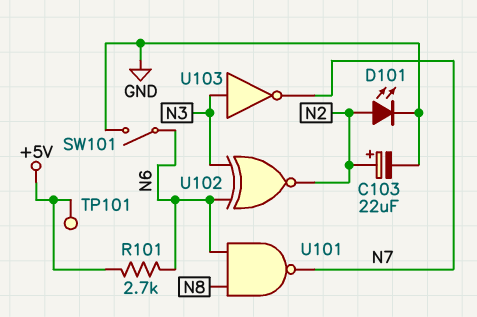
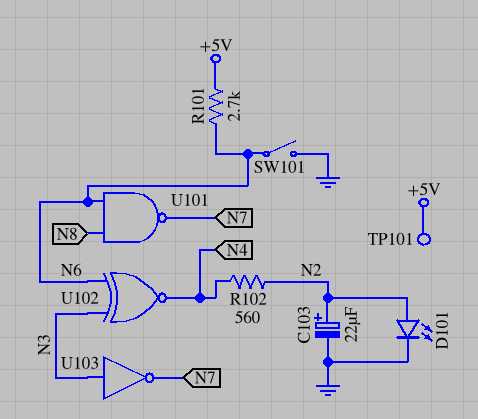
R102: none -> 560 (N2, N4)
U102: XNOR (in N3, in N6, out N2) -> XNOR (in N3, in N6, out N4)

